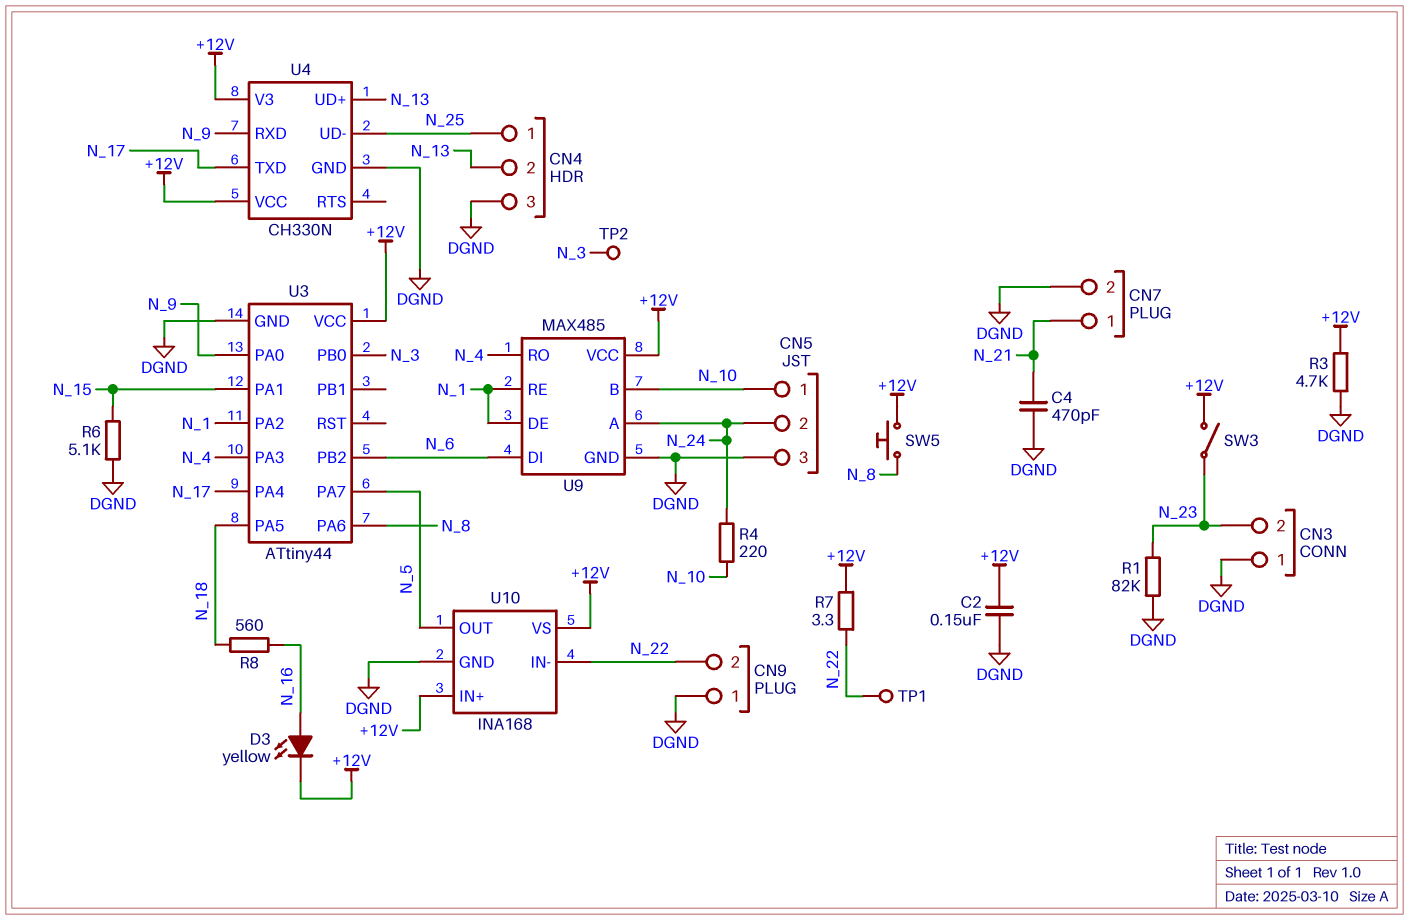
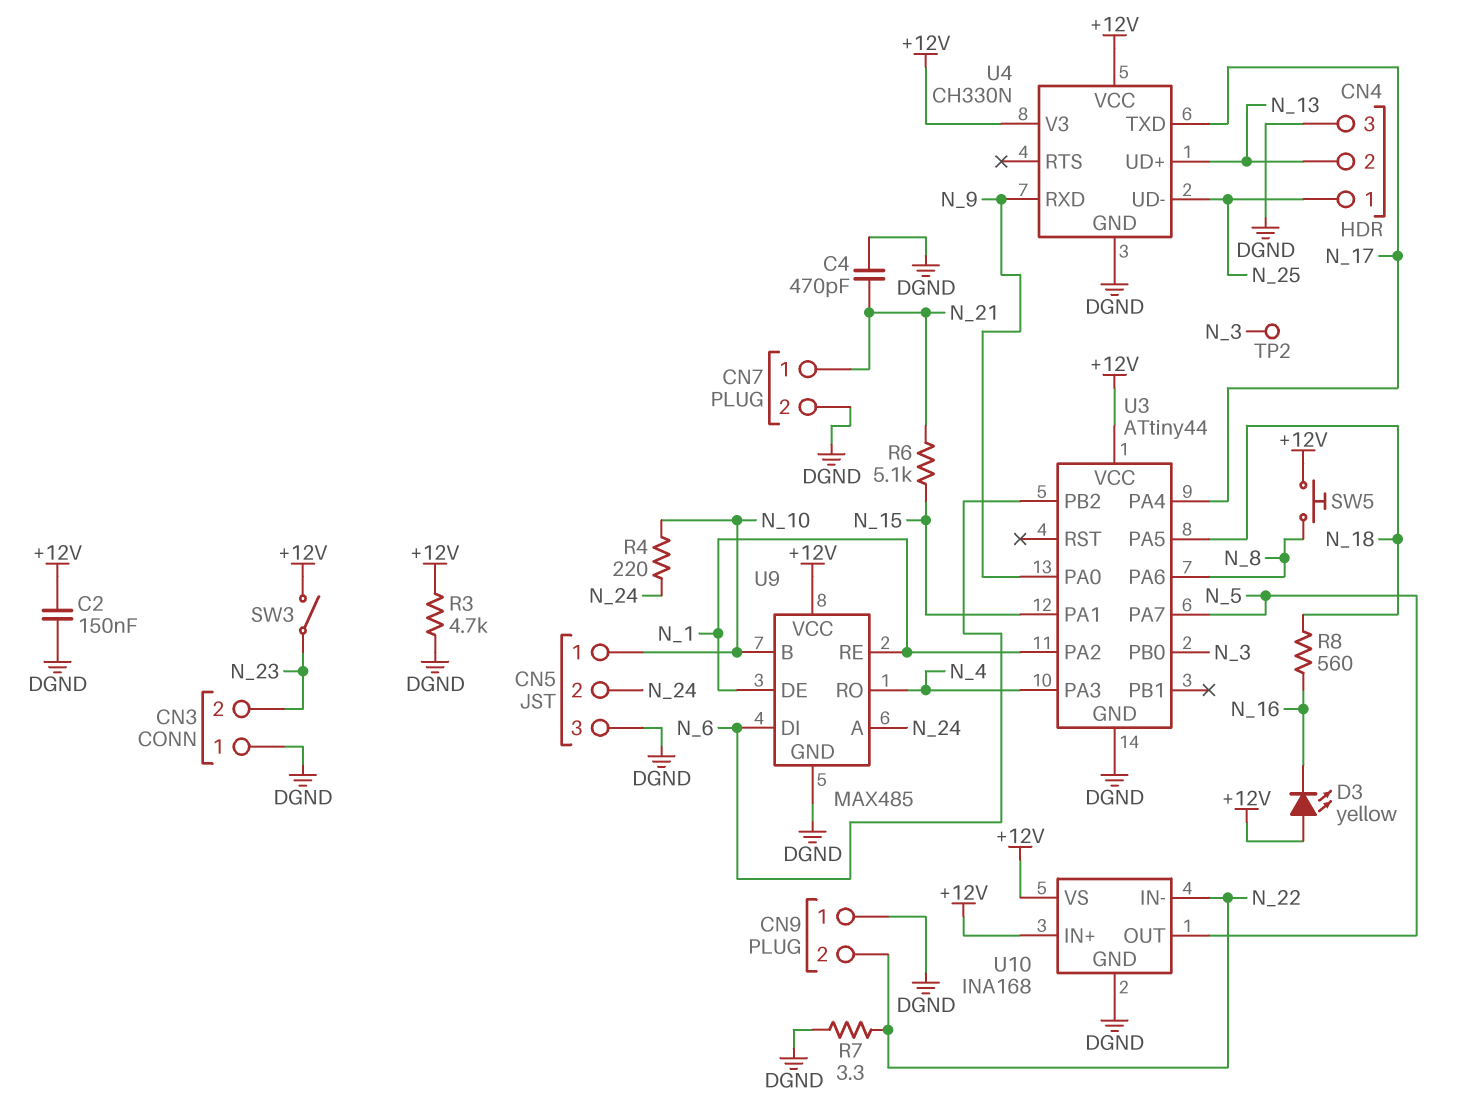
D3: LED yellow (A N_16, K +12V) -> LED yellow (A +12V, K N_16)
R1: 82k (DGND, N_23) -> none
R6: 5.1k (DGND, N_15) -> 5.1k (N_15, N_21)
R7: 3.3 (+12V, N_22) -> 3.3 (DGND, N_22)
TP1: test point (N_22) -> none

